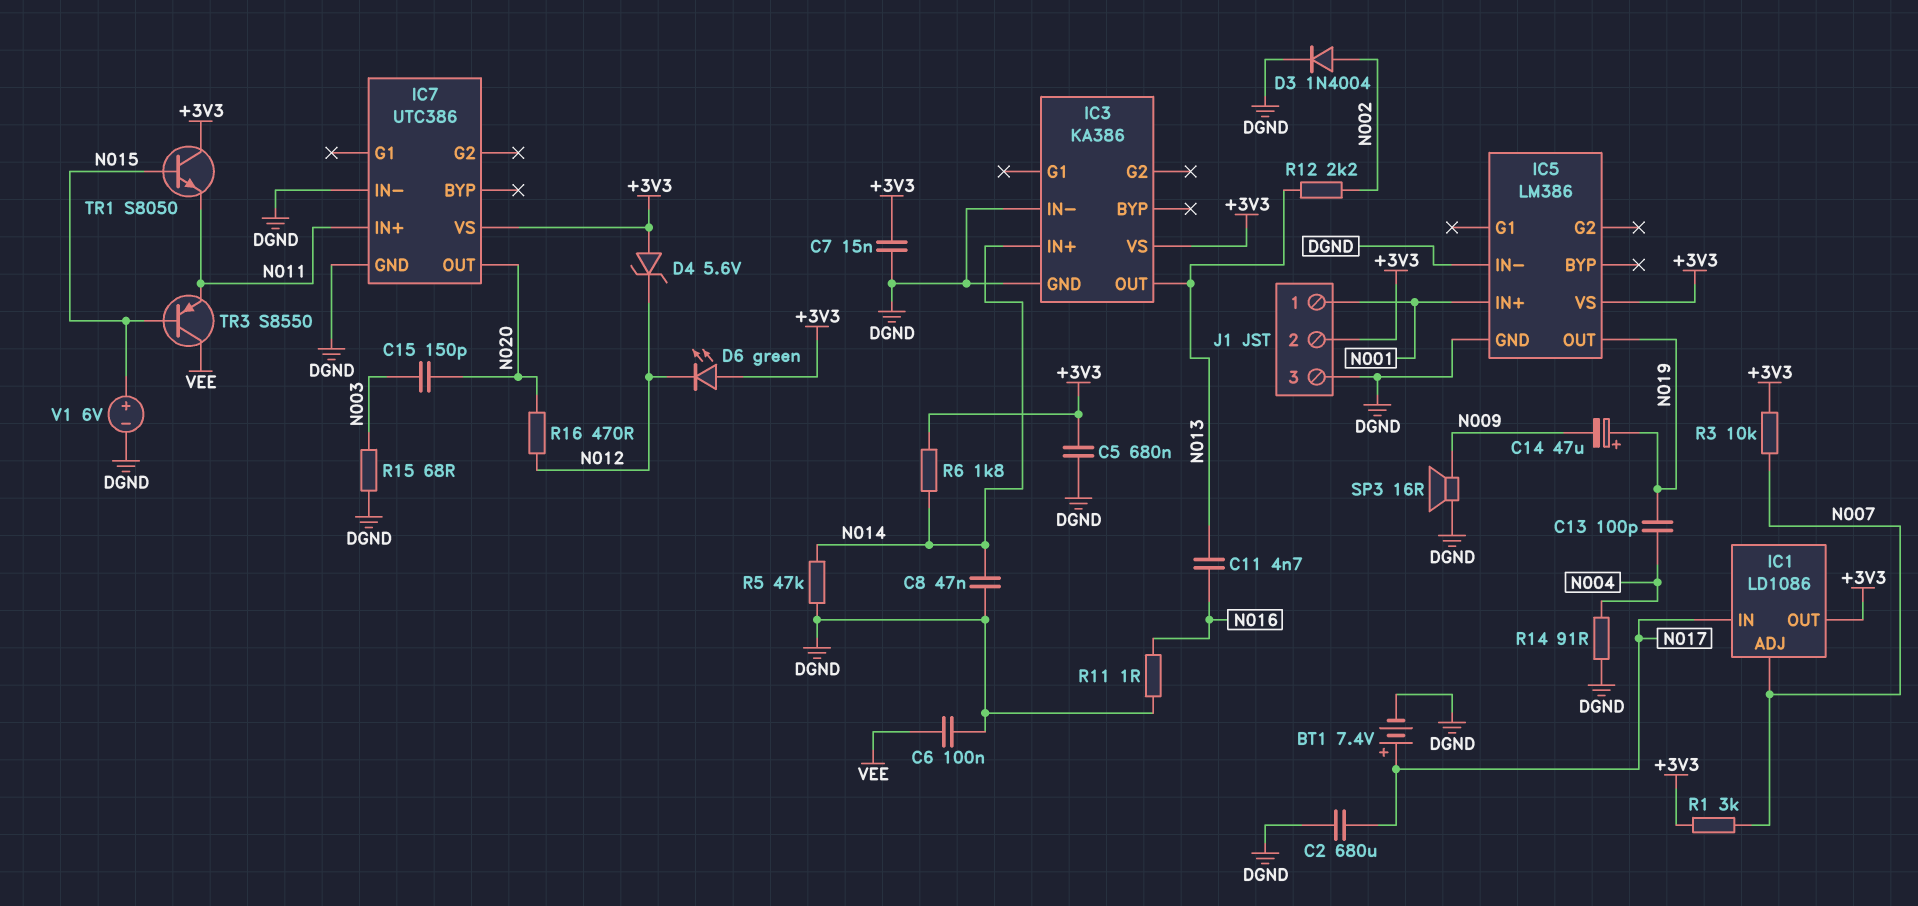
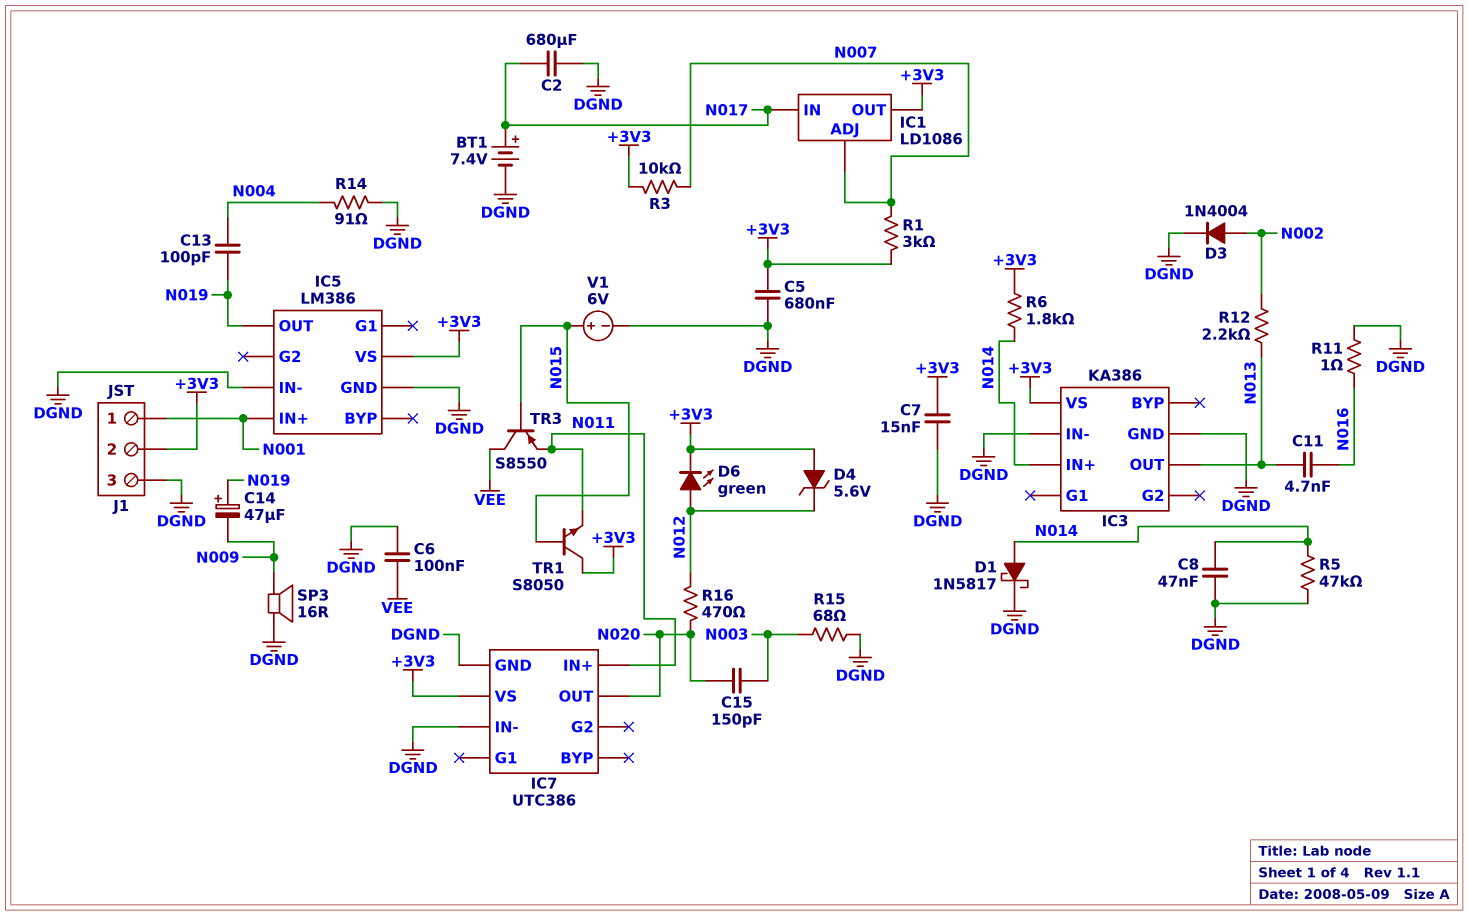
D1: none -> schottky 1N5817 (A N014, K DGND)
D6: LED green (A +3V3, K N012) -> LED green (A N012, K +3V3)

